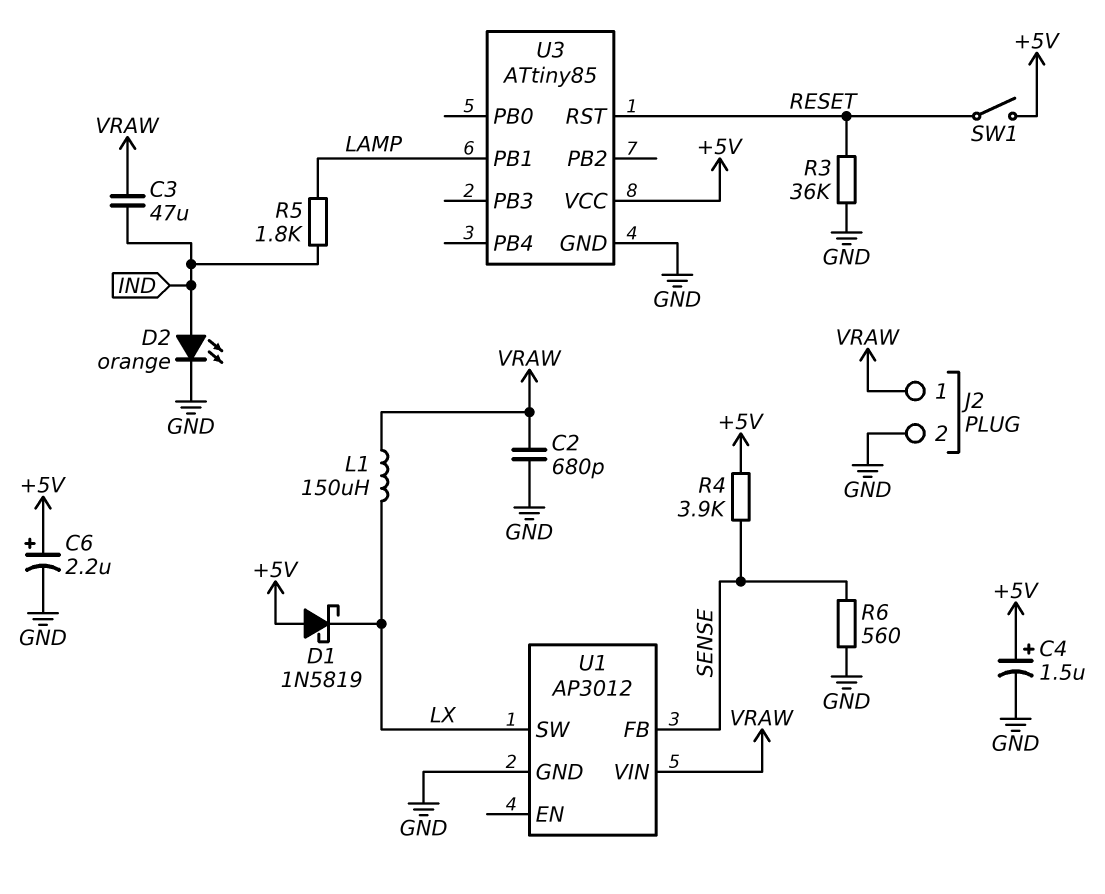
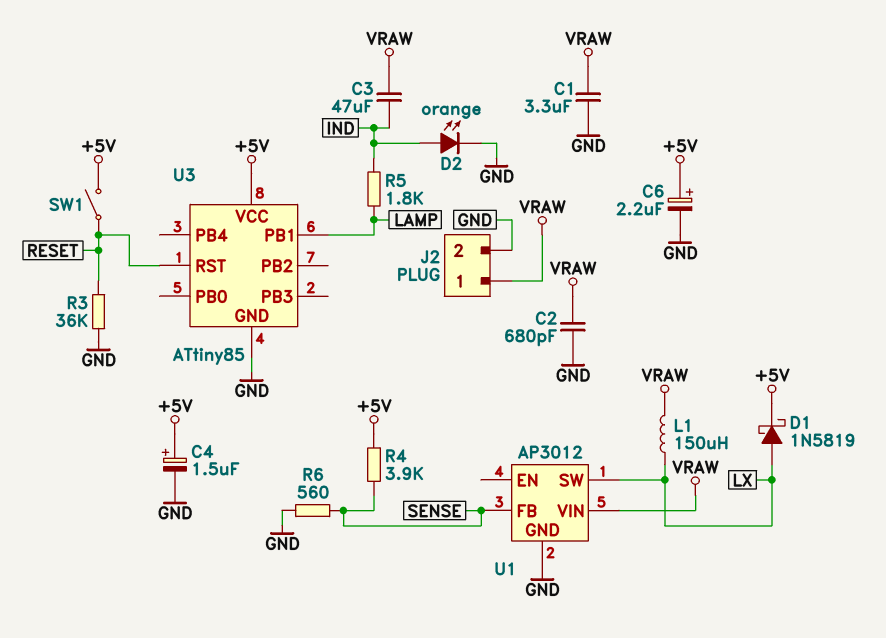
C1: none -> 3.3uF (GND, VRAW)
D1: schottky 1N5819 (A +5V, K LX) -> schottky 1N5819 (A LX, K +5V)

